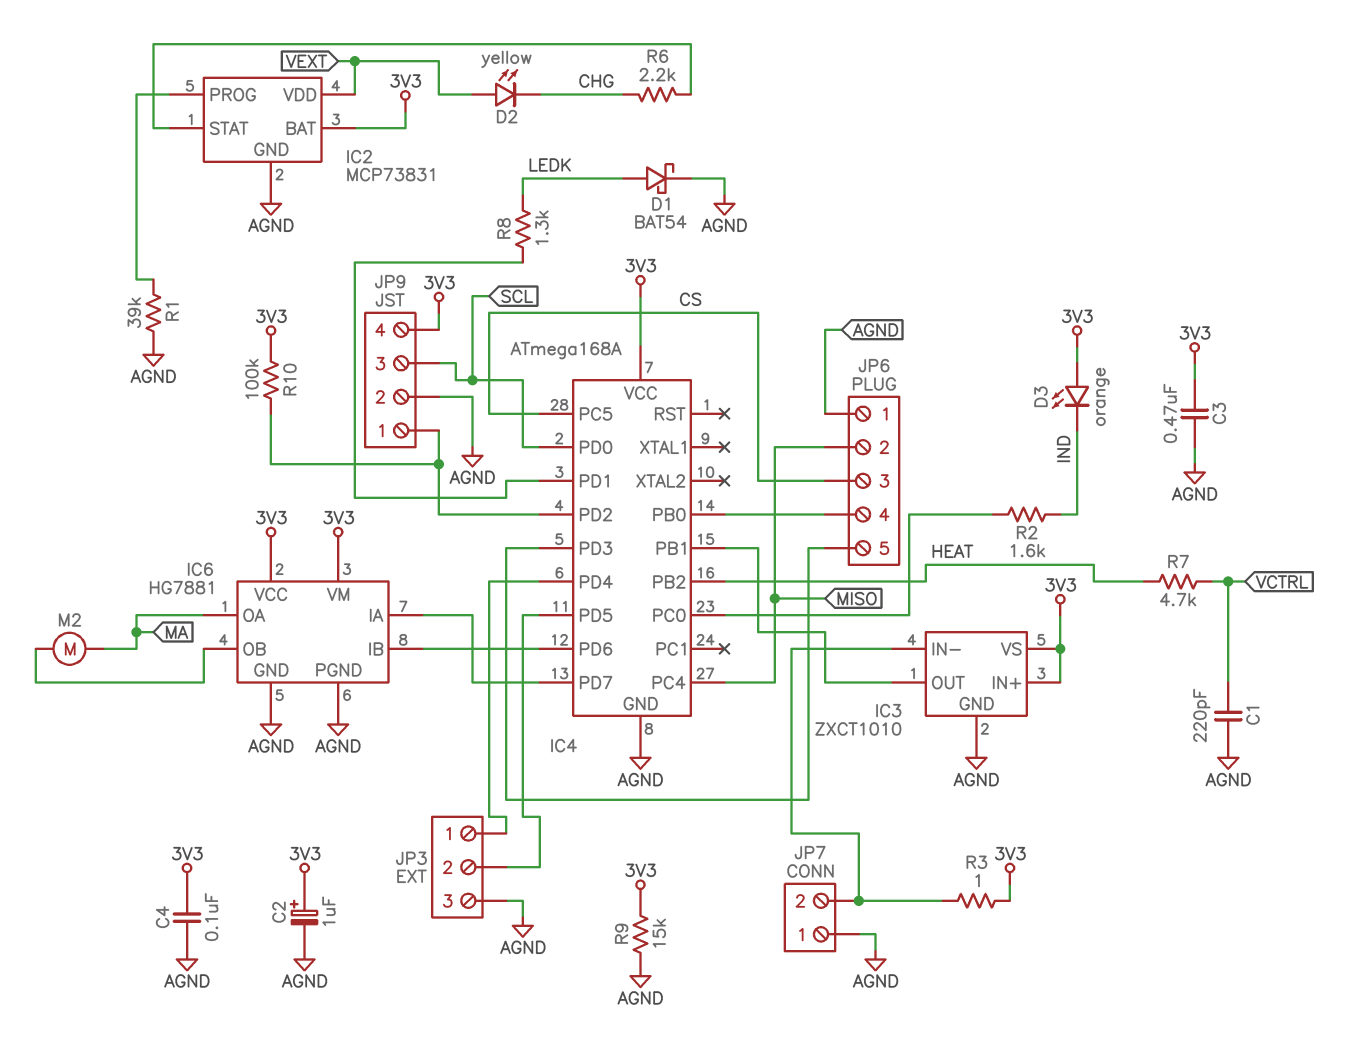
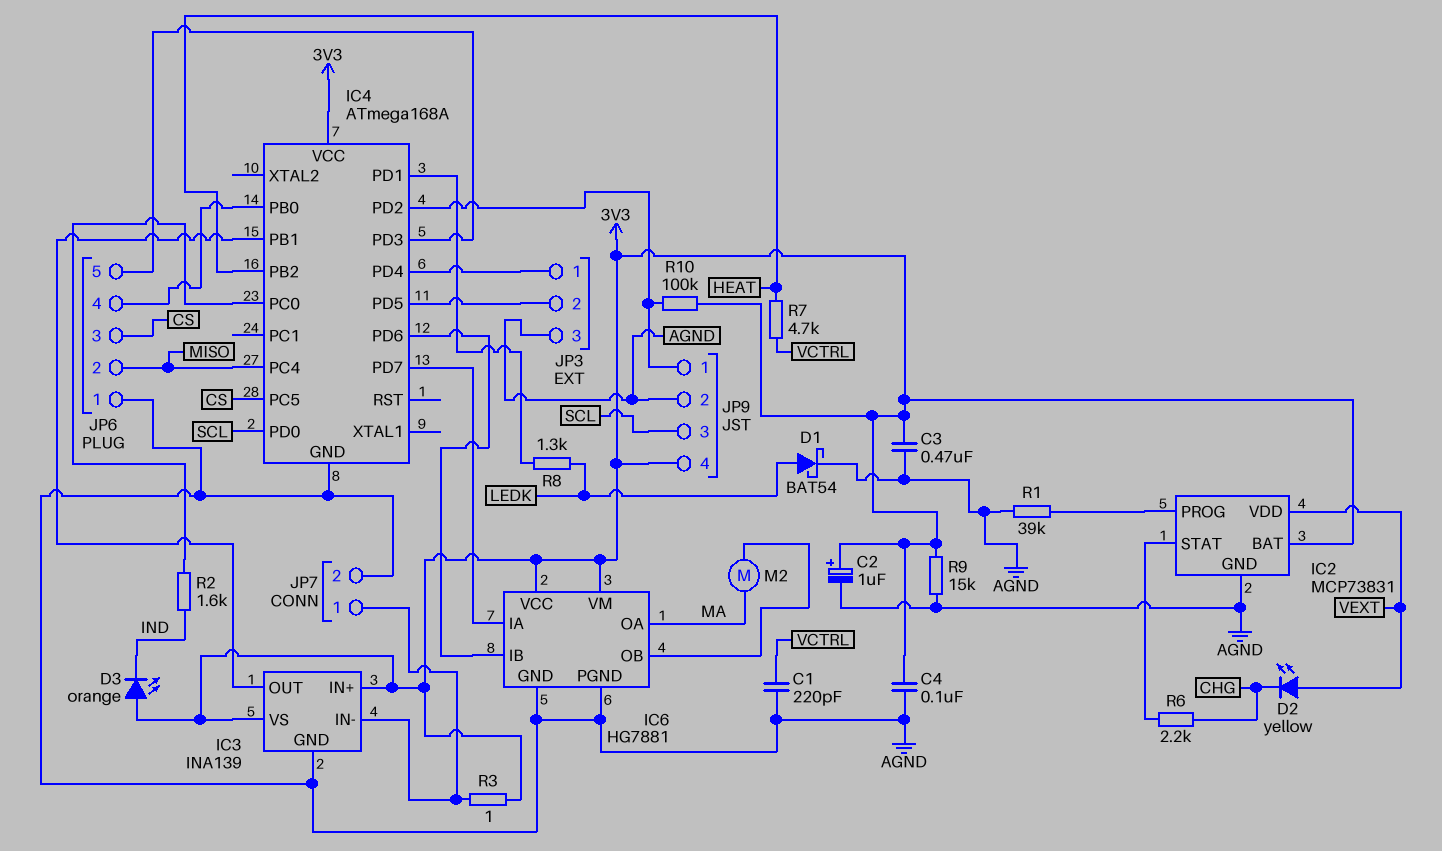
IC3: ZXCT1010 -> INA139
JP7 pin 1: AGND -> IC3/IN-
JP7 pin 2: IC3/IN- -> AGND

